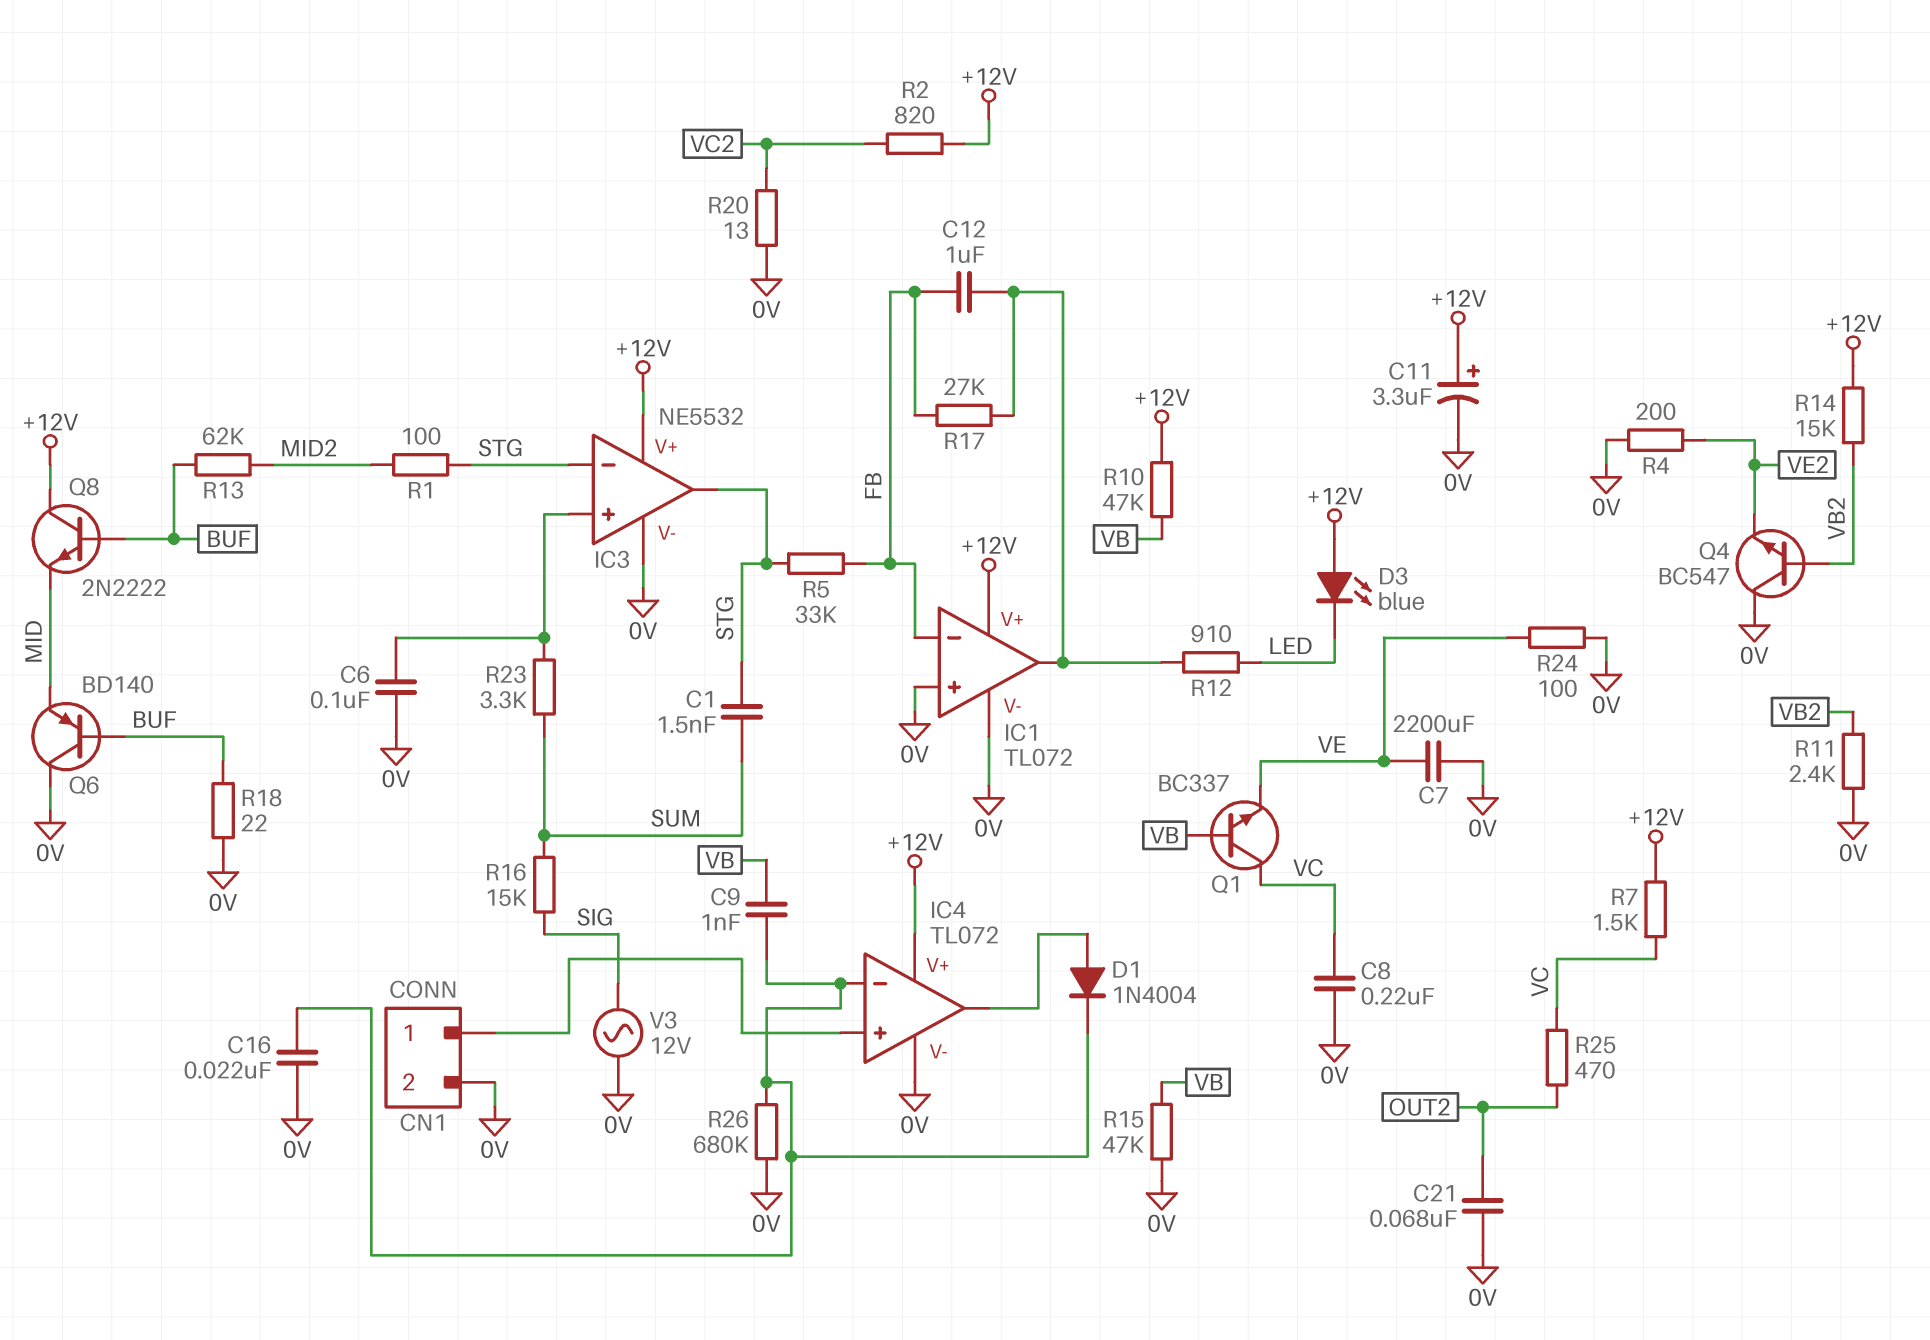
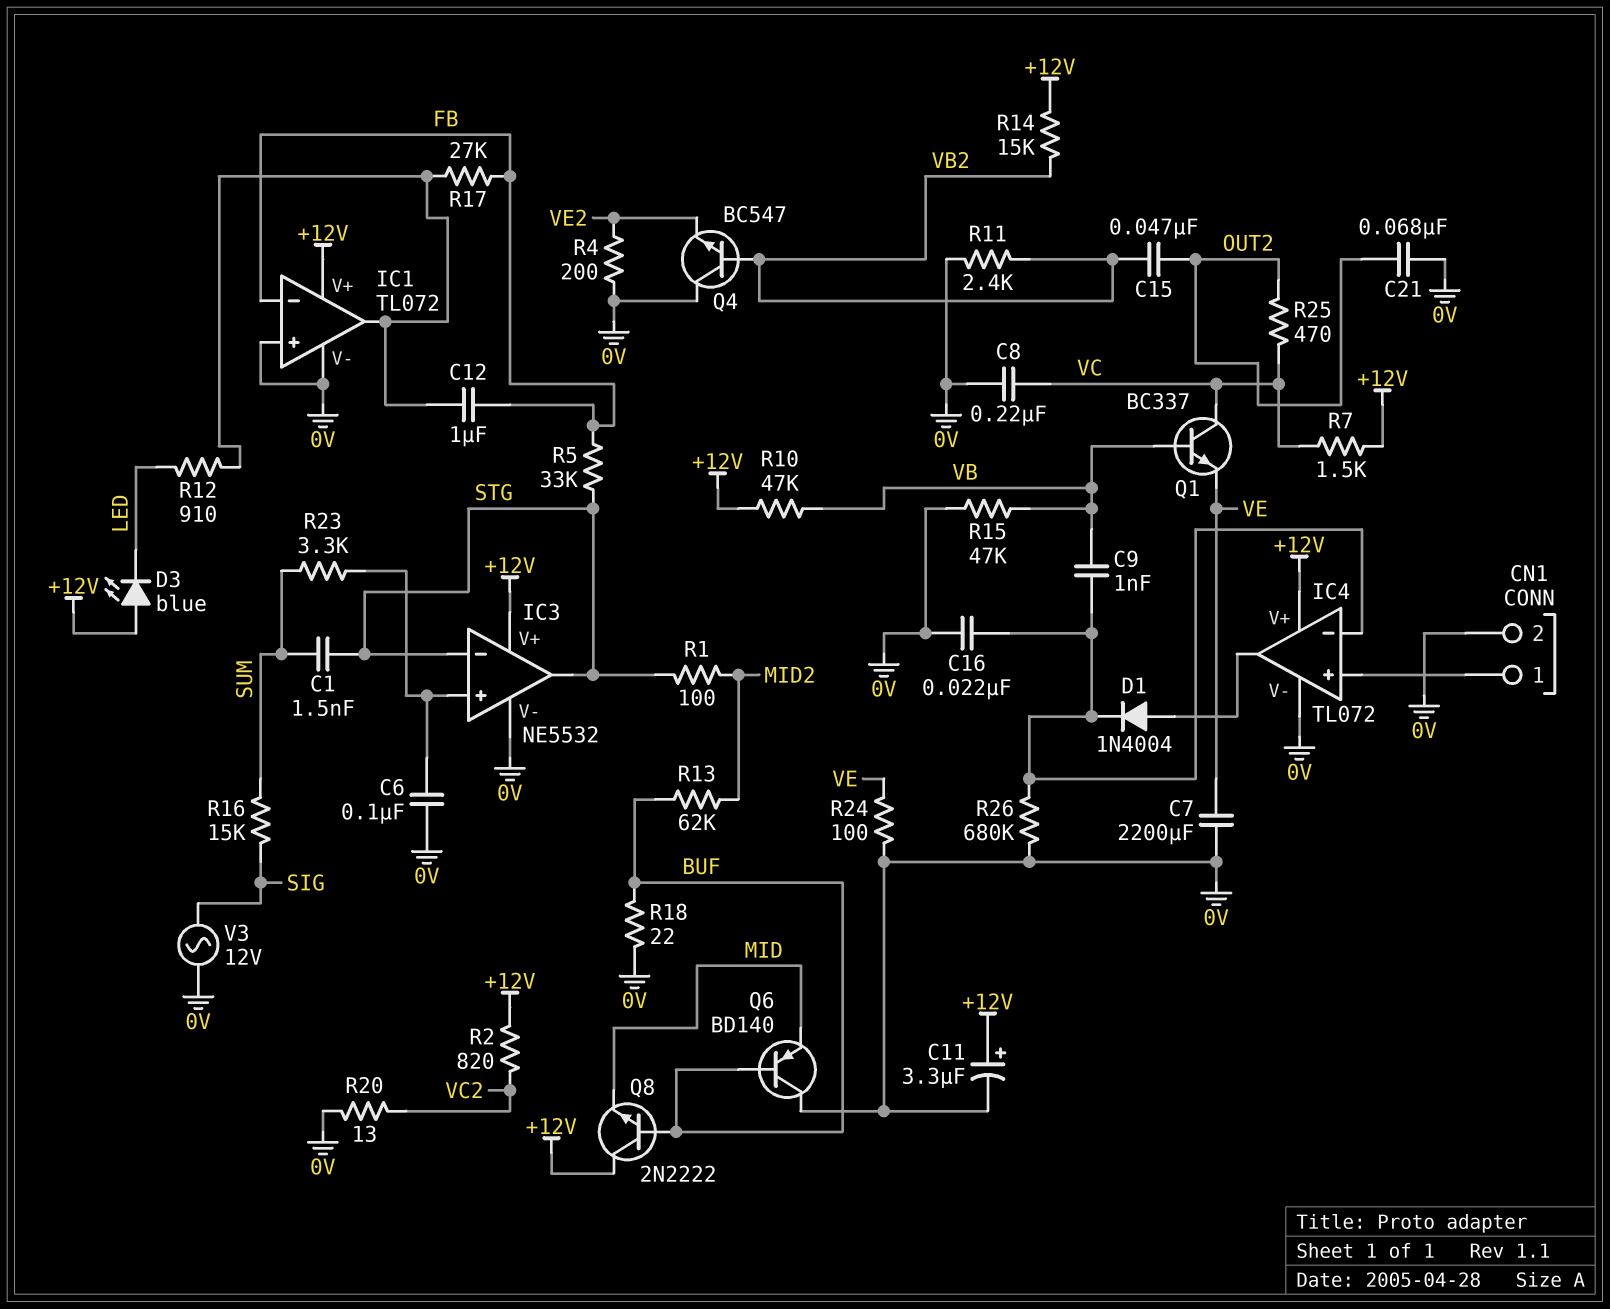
C15: none -> 47nF (OUT2, VB2)

